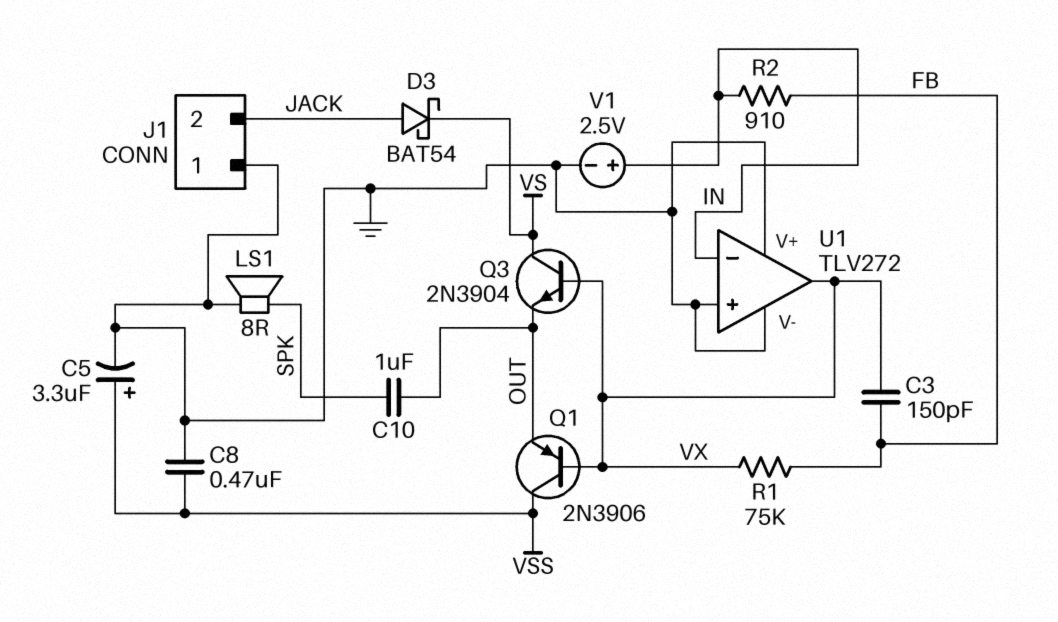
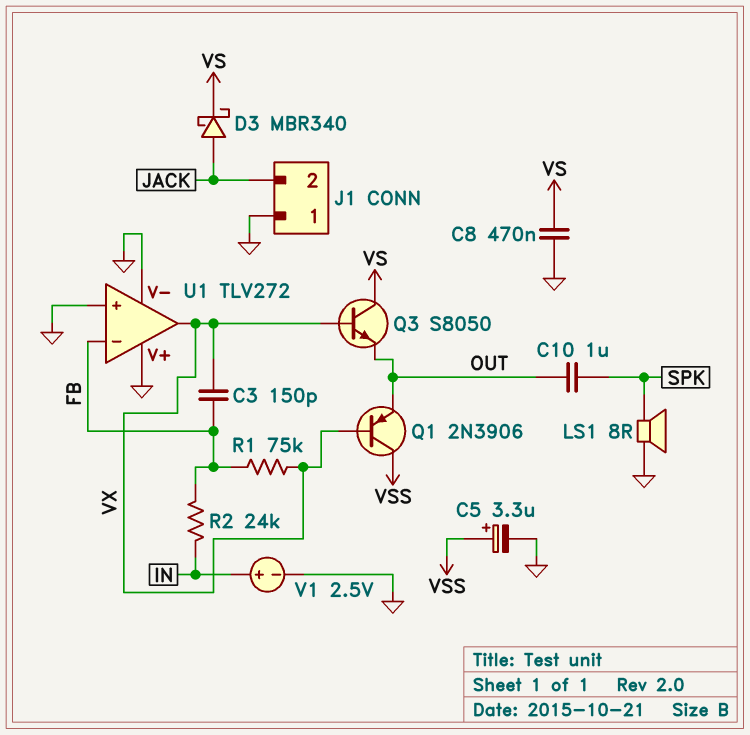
C8: 470nF (GND, VSS) -> 470nF (GND, VS)
D3: schottky BAT54 (A JACK, K VS) -> schottky MBR340 (A JACK, K VS)
Q3: NPN 2N3904 (B VX, C VS, E OUT) -> NPN S8050 (B VX, C VS, E OUT)
R2: 910 (FB, IN) -> 24k (FB, IN)
U1 pin in-: IN -> FB

